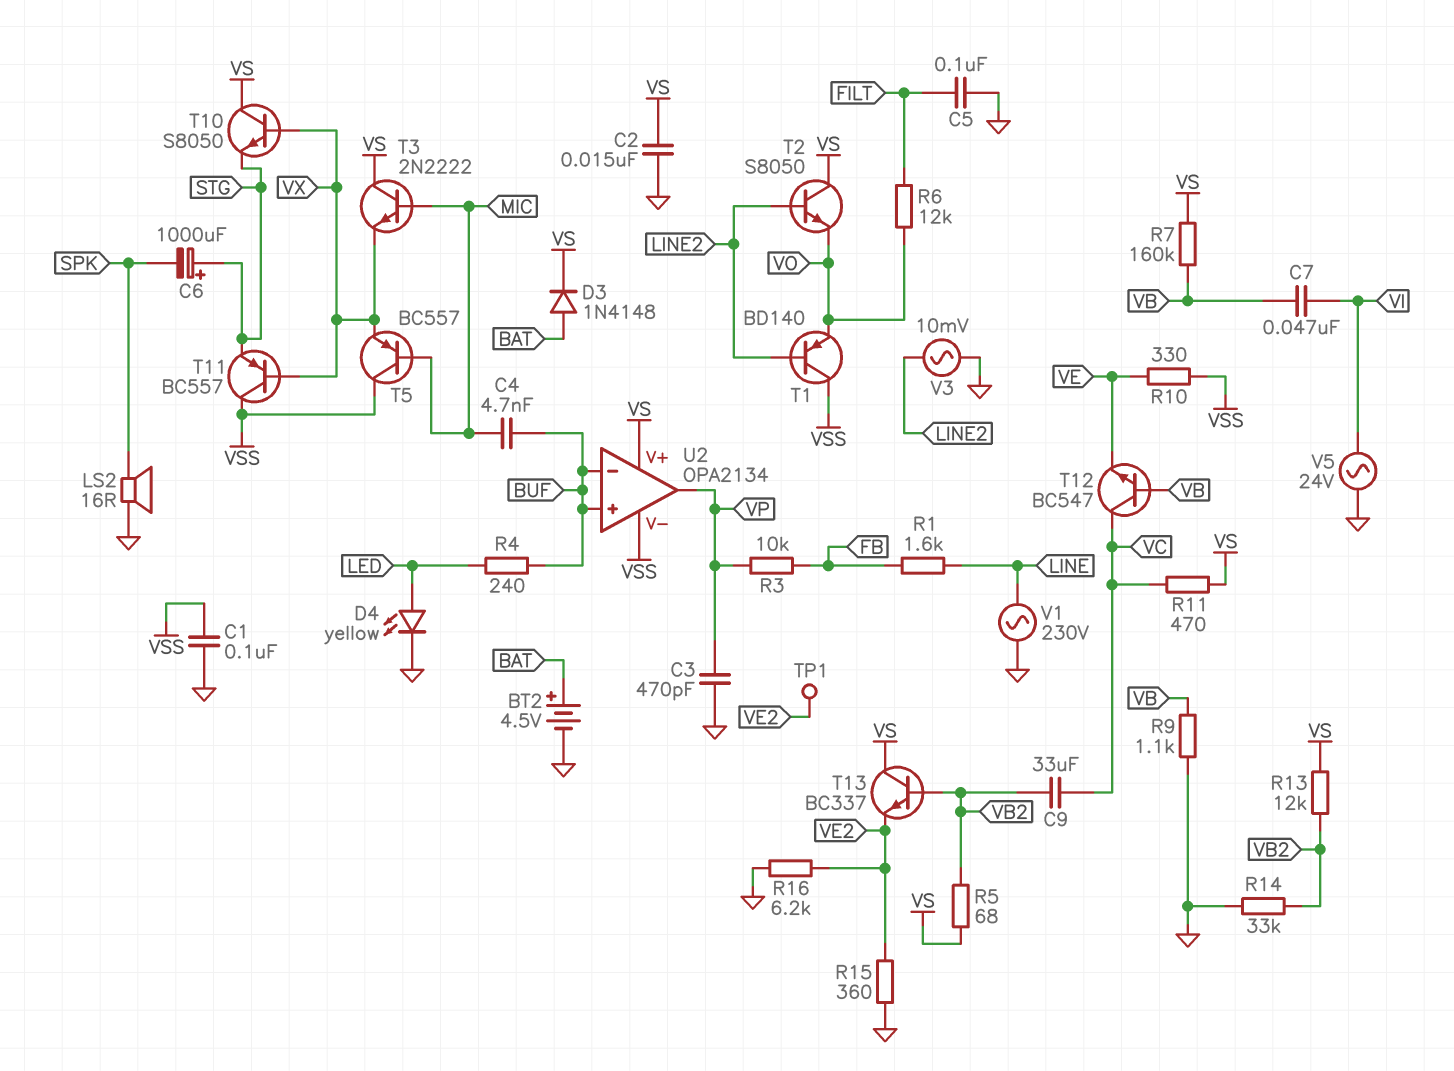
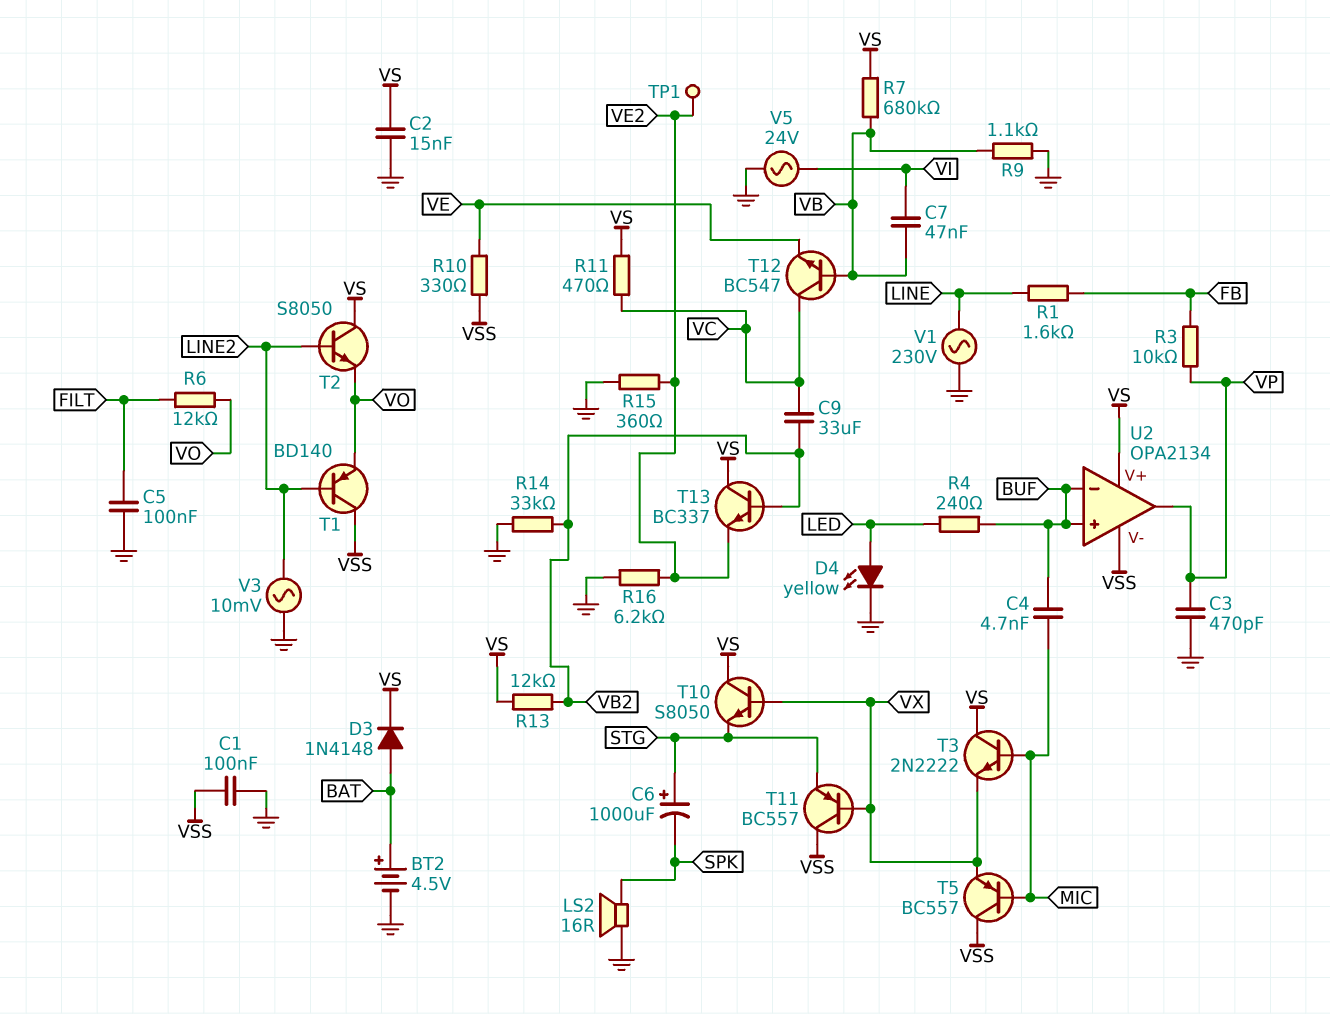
R5: 68 (VB2, VS) -> none
R7: 160k (VB, VS) -> 680k (VB, VS)

